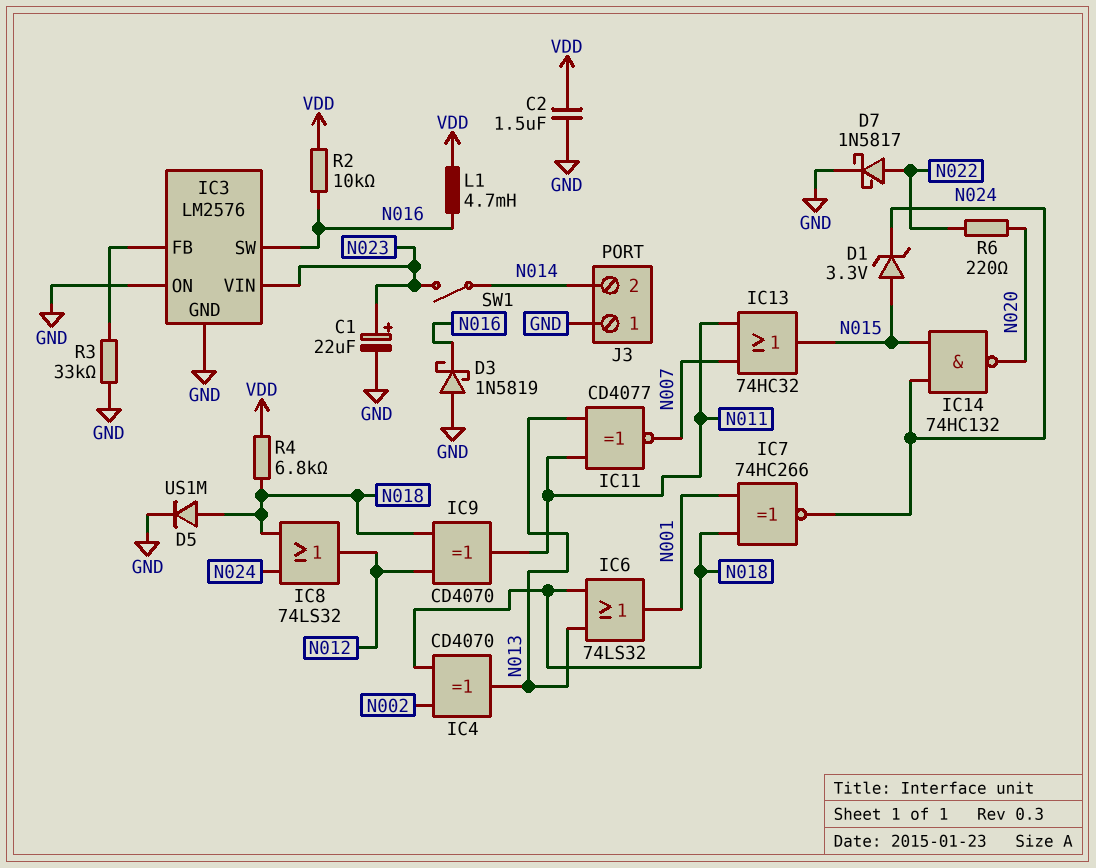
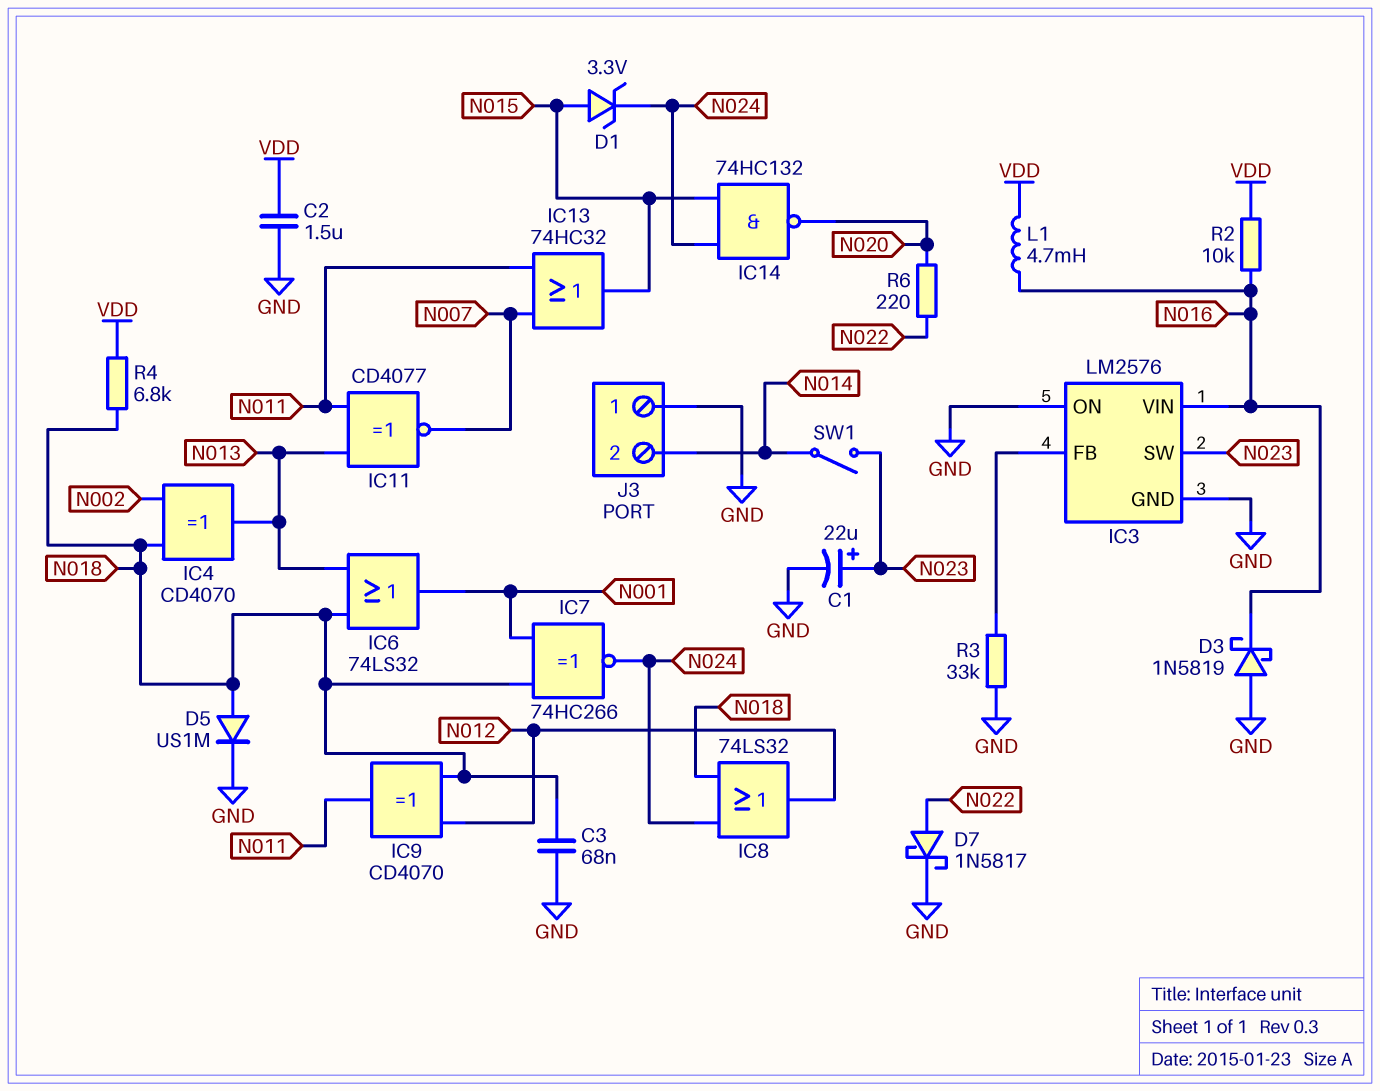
C3: none -> 68nF (GND, N018)
IC3 pin SW: N016 -> N023
IC3 pin VIN: N023 -> N016

